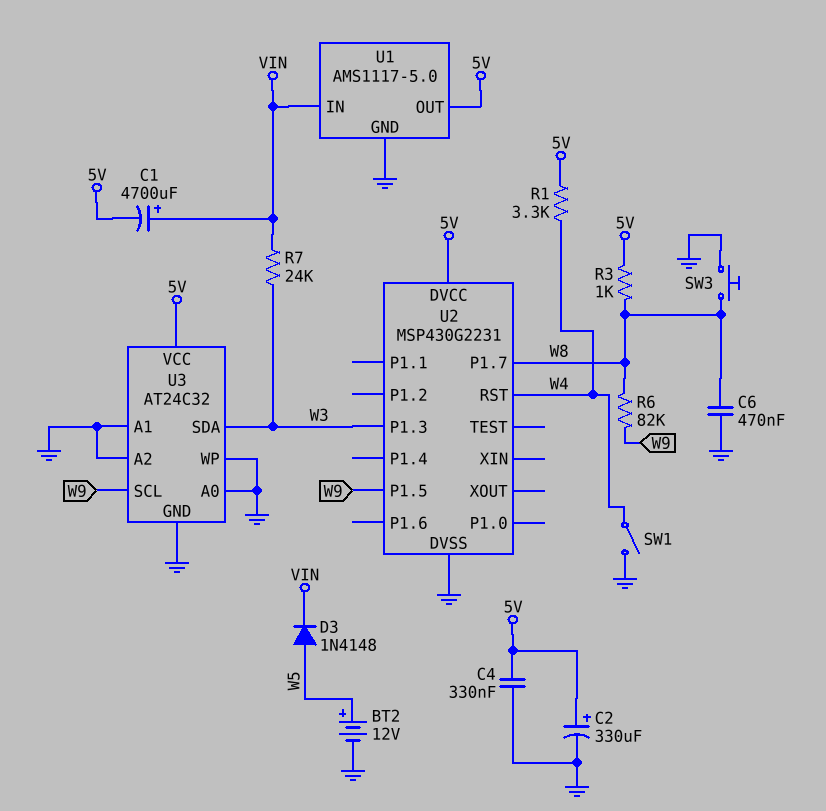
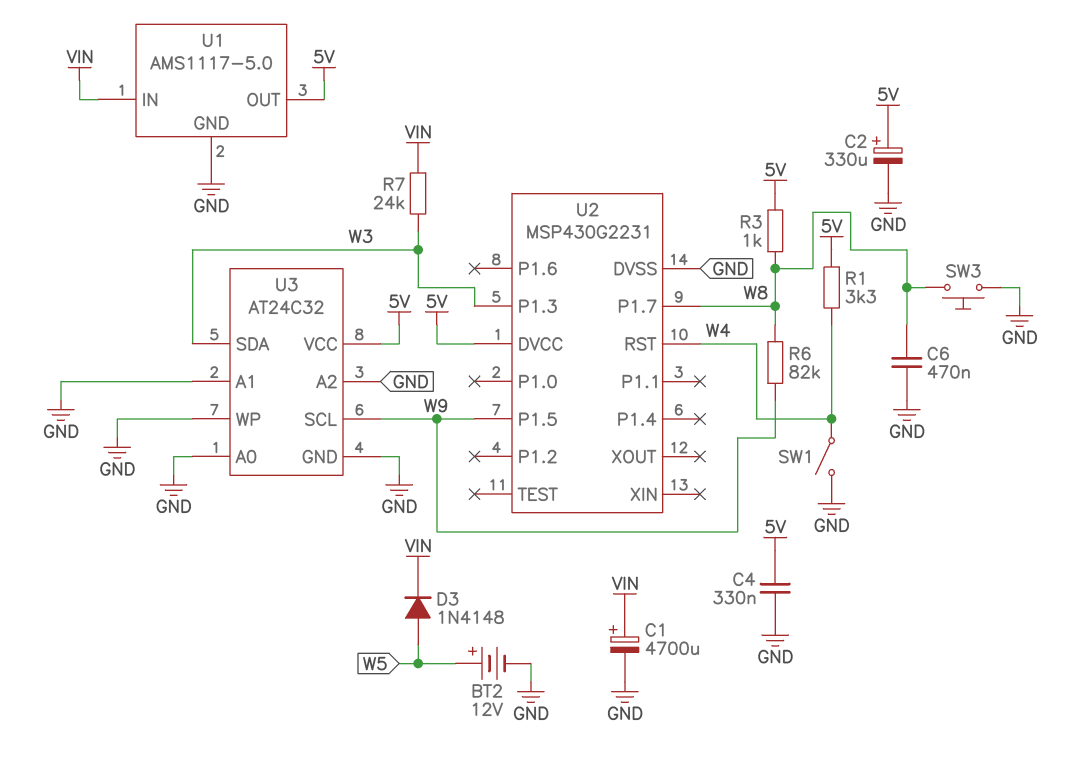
C1: 4700uF (plus VIN, minus 5V) -> 4700uF (plus VIN, minus GND)

